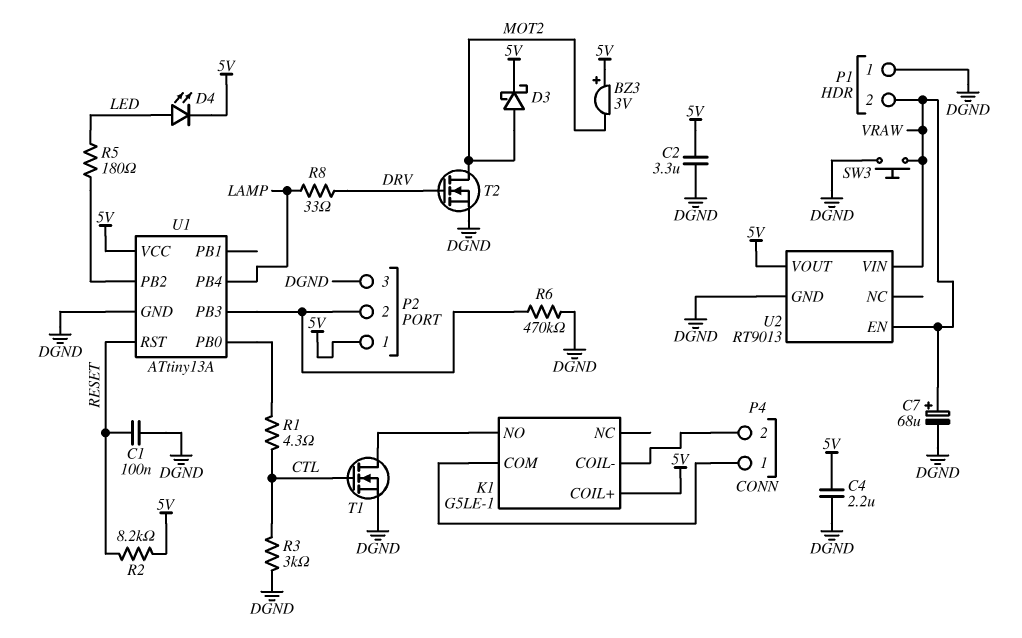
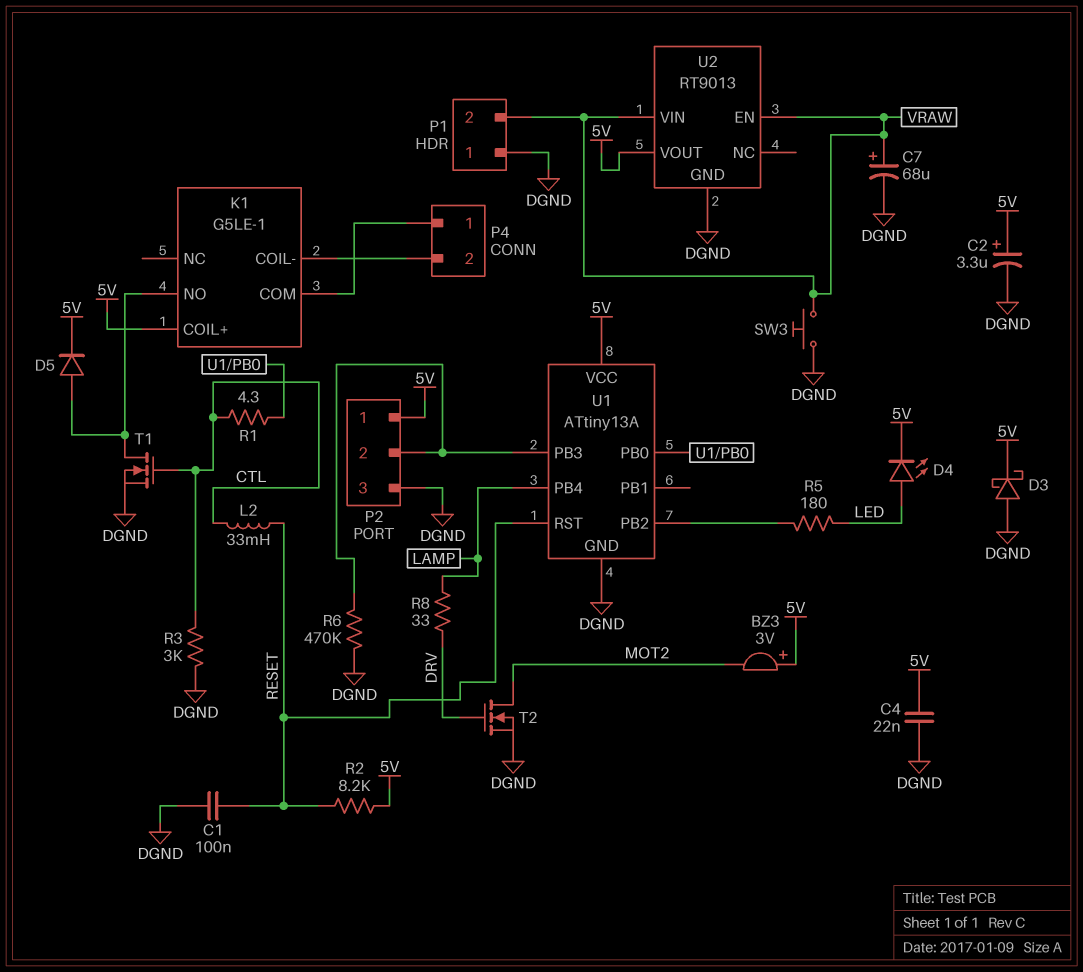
C2: 3.3uF (5V, DGND) -> 3.3uF (plus 5V, minus DGND)
C4: 2.2uF (5V, DGND) -> 22nF (5V, DGND)
D3: schottky (A MOT2, K 5V) -> schottky (A DGND, K 5V)
D5: none -> diode (A K1/NO, K 5V)
L2: none -> 33mH (CTL, RESET)

